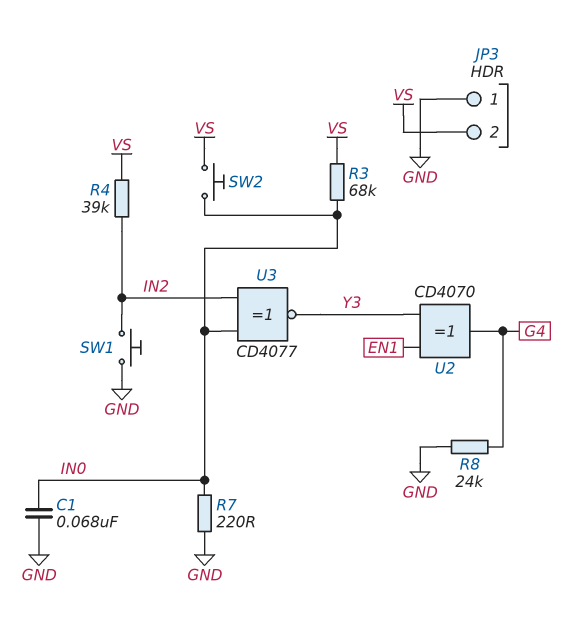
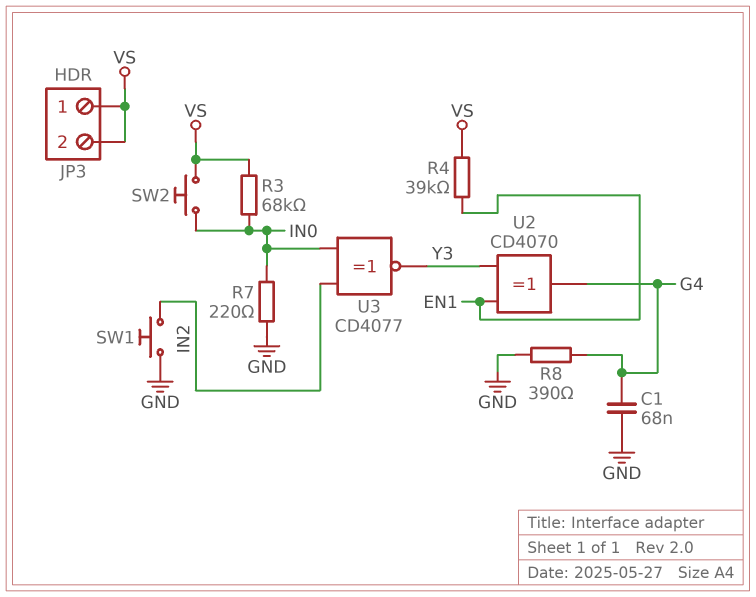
C1: 68nF (GND, IN0) -> 68nF (G4, GND)
JP3 pin 1: GND -> VS
R4: 39k (IN2, VS) -> 39k (EN1, VS)
R8: 24k (G4, GND) -> 390 (G4, GND)

